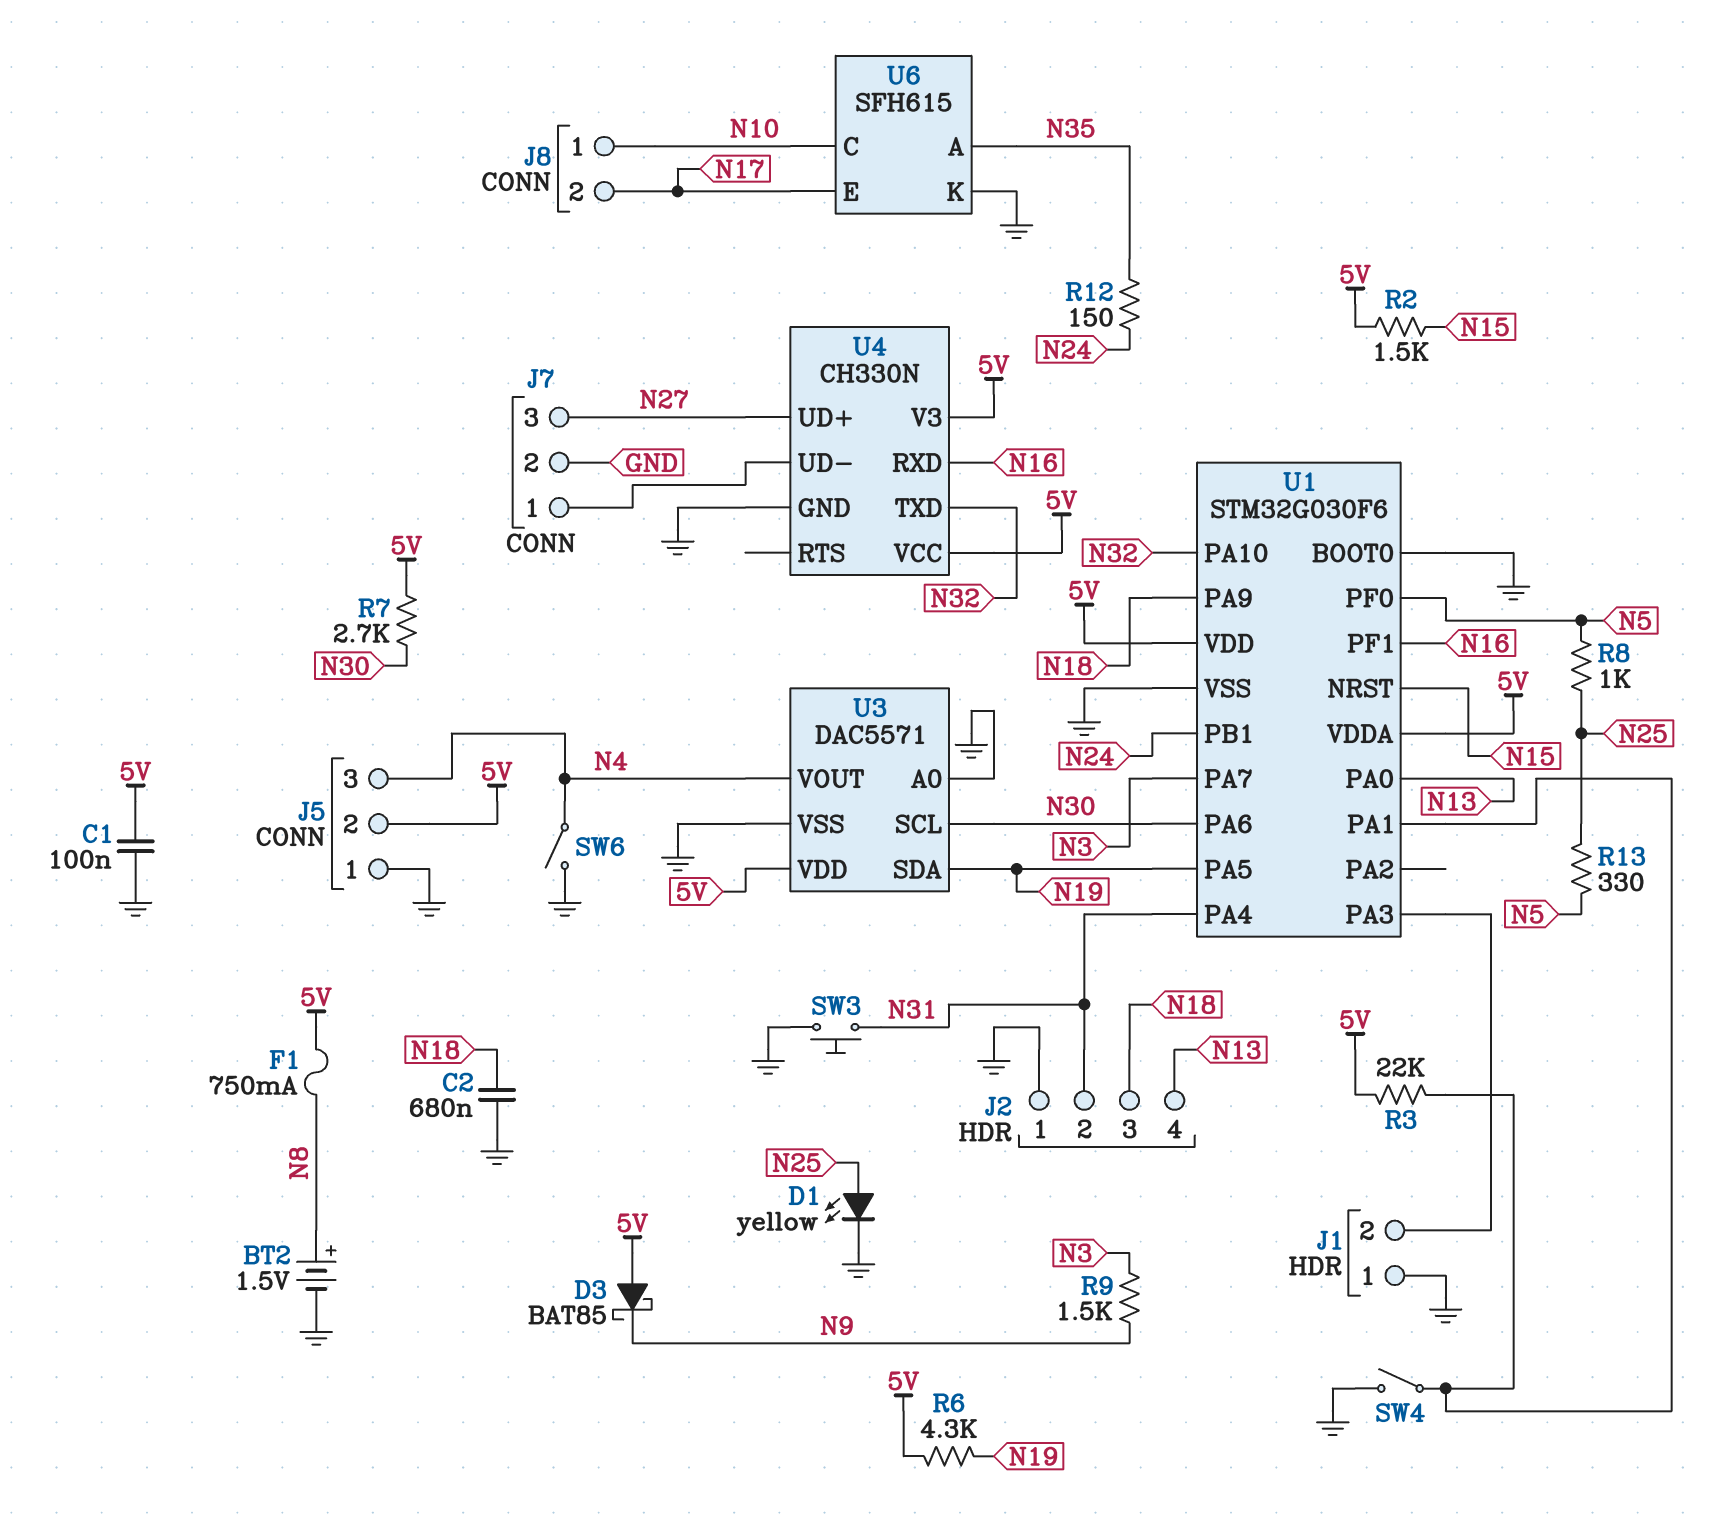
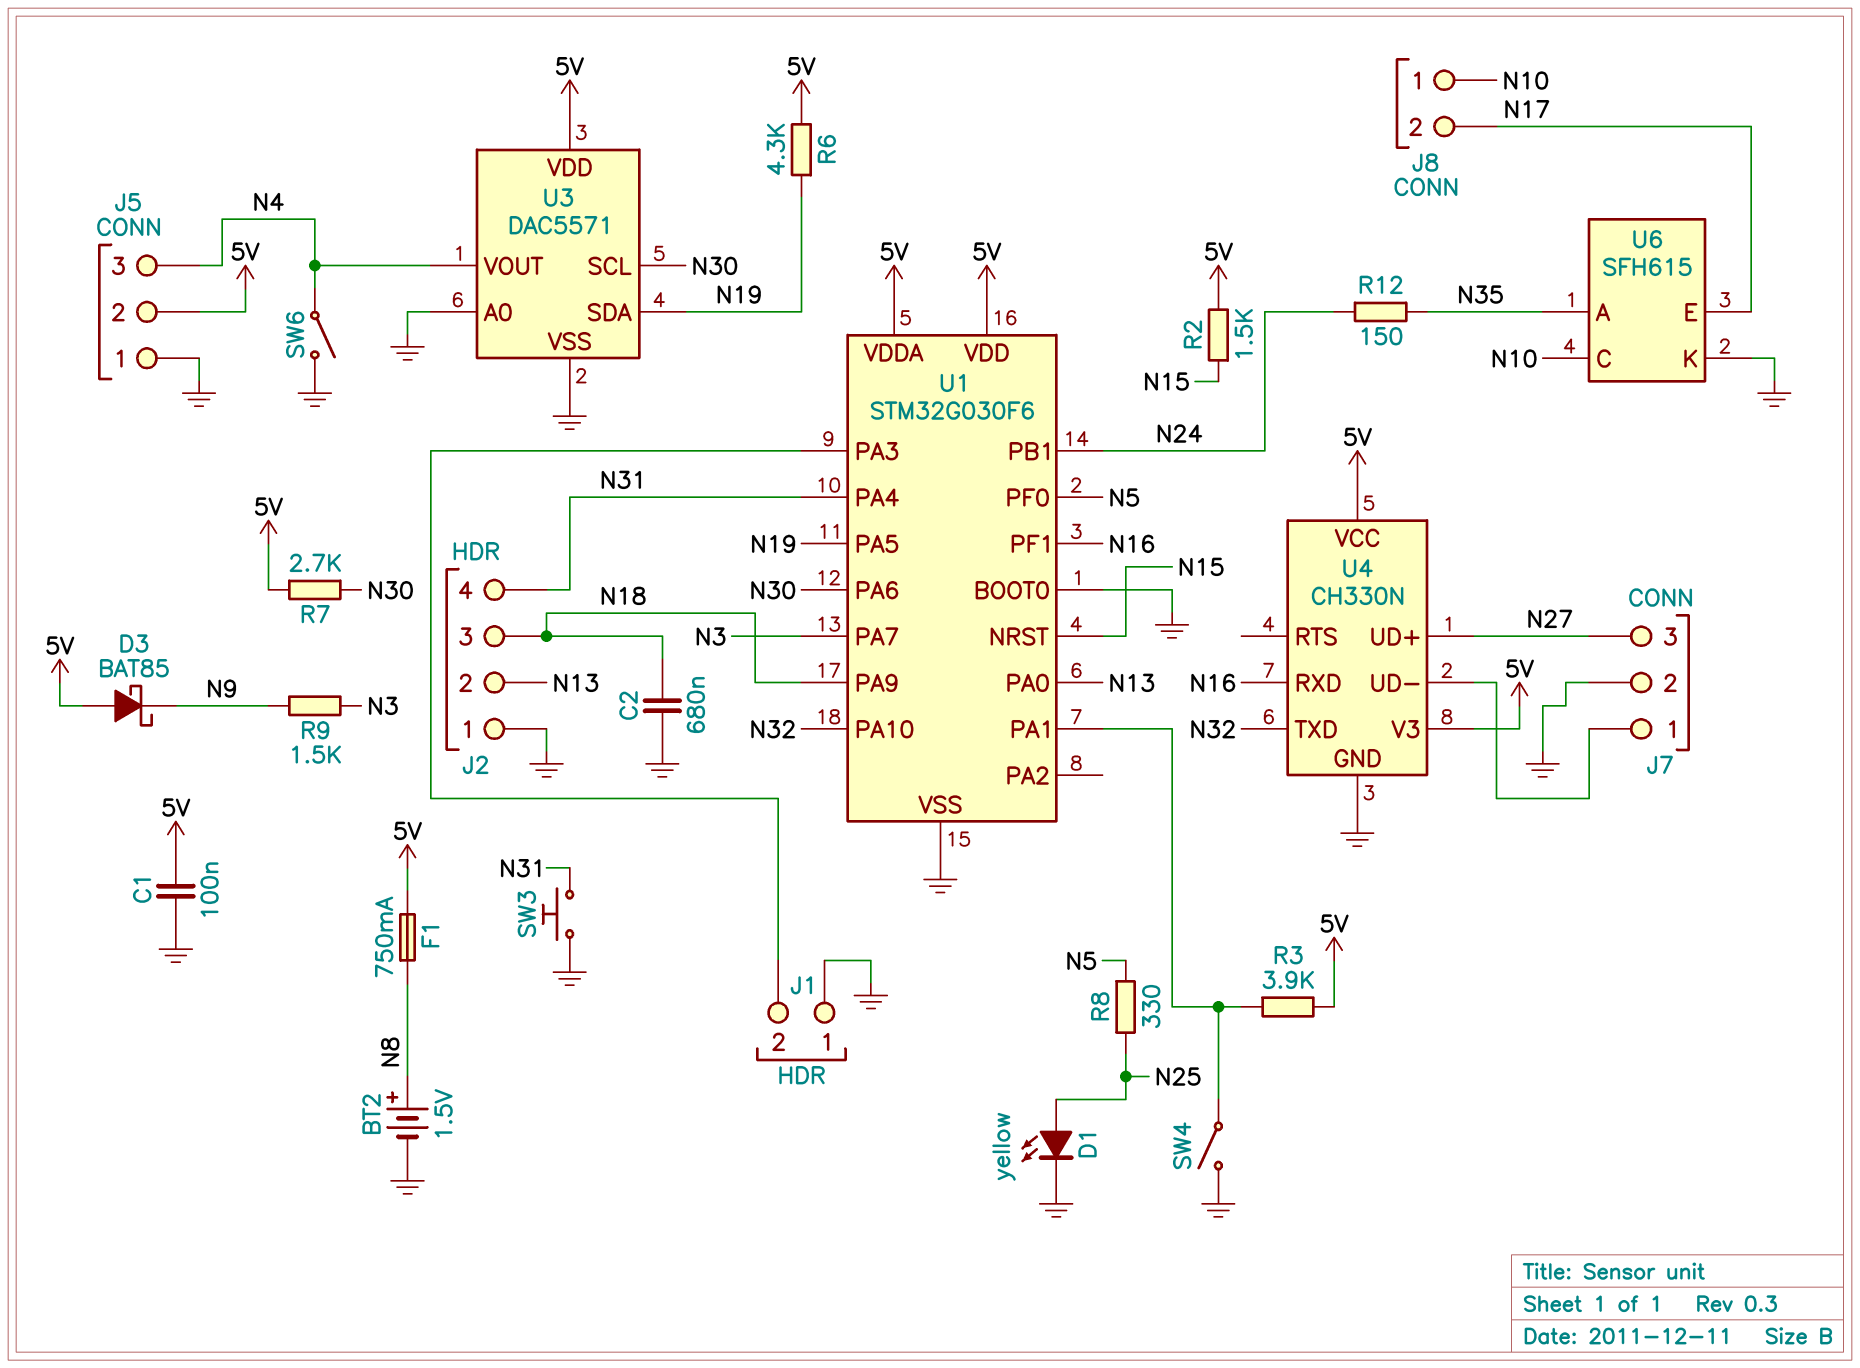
J2 pin 2: N31 -> N13
J2 pin 4: N13 -> N31
R3: 22k (5V, U1/PA1) -> 3.9k (5V, U1/PA1)
R8: 1k (N5, N25) -> 330 (N5, N25)
R13: 330 (N5, N25) -> none

